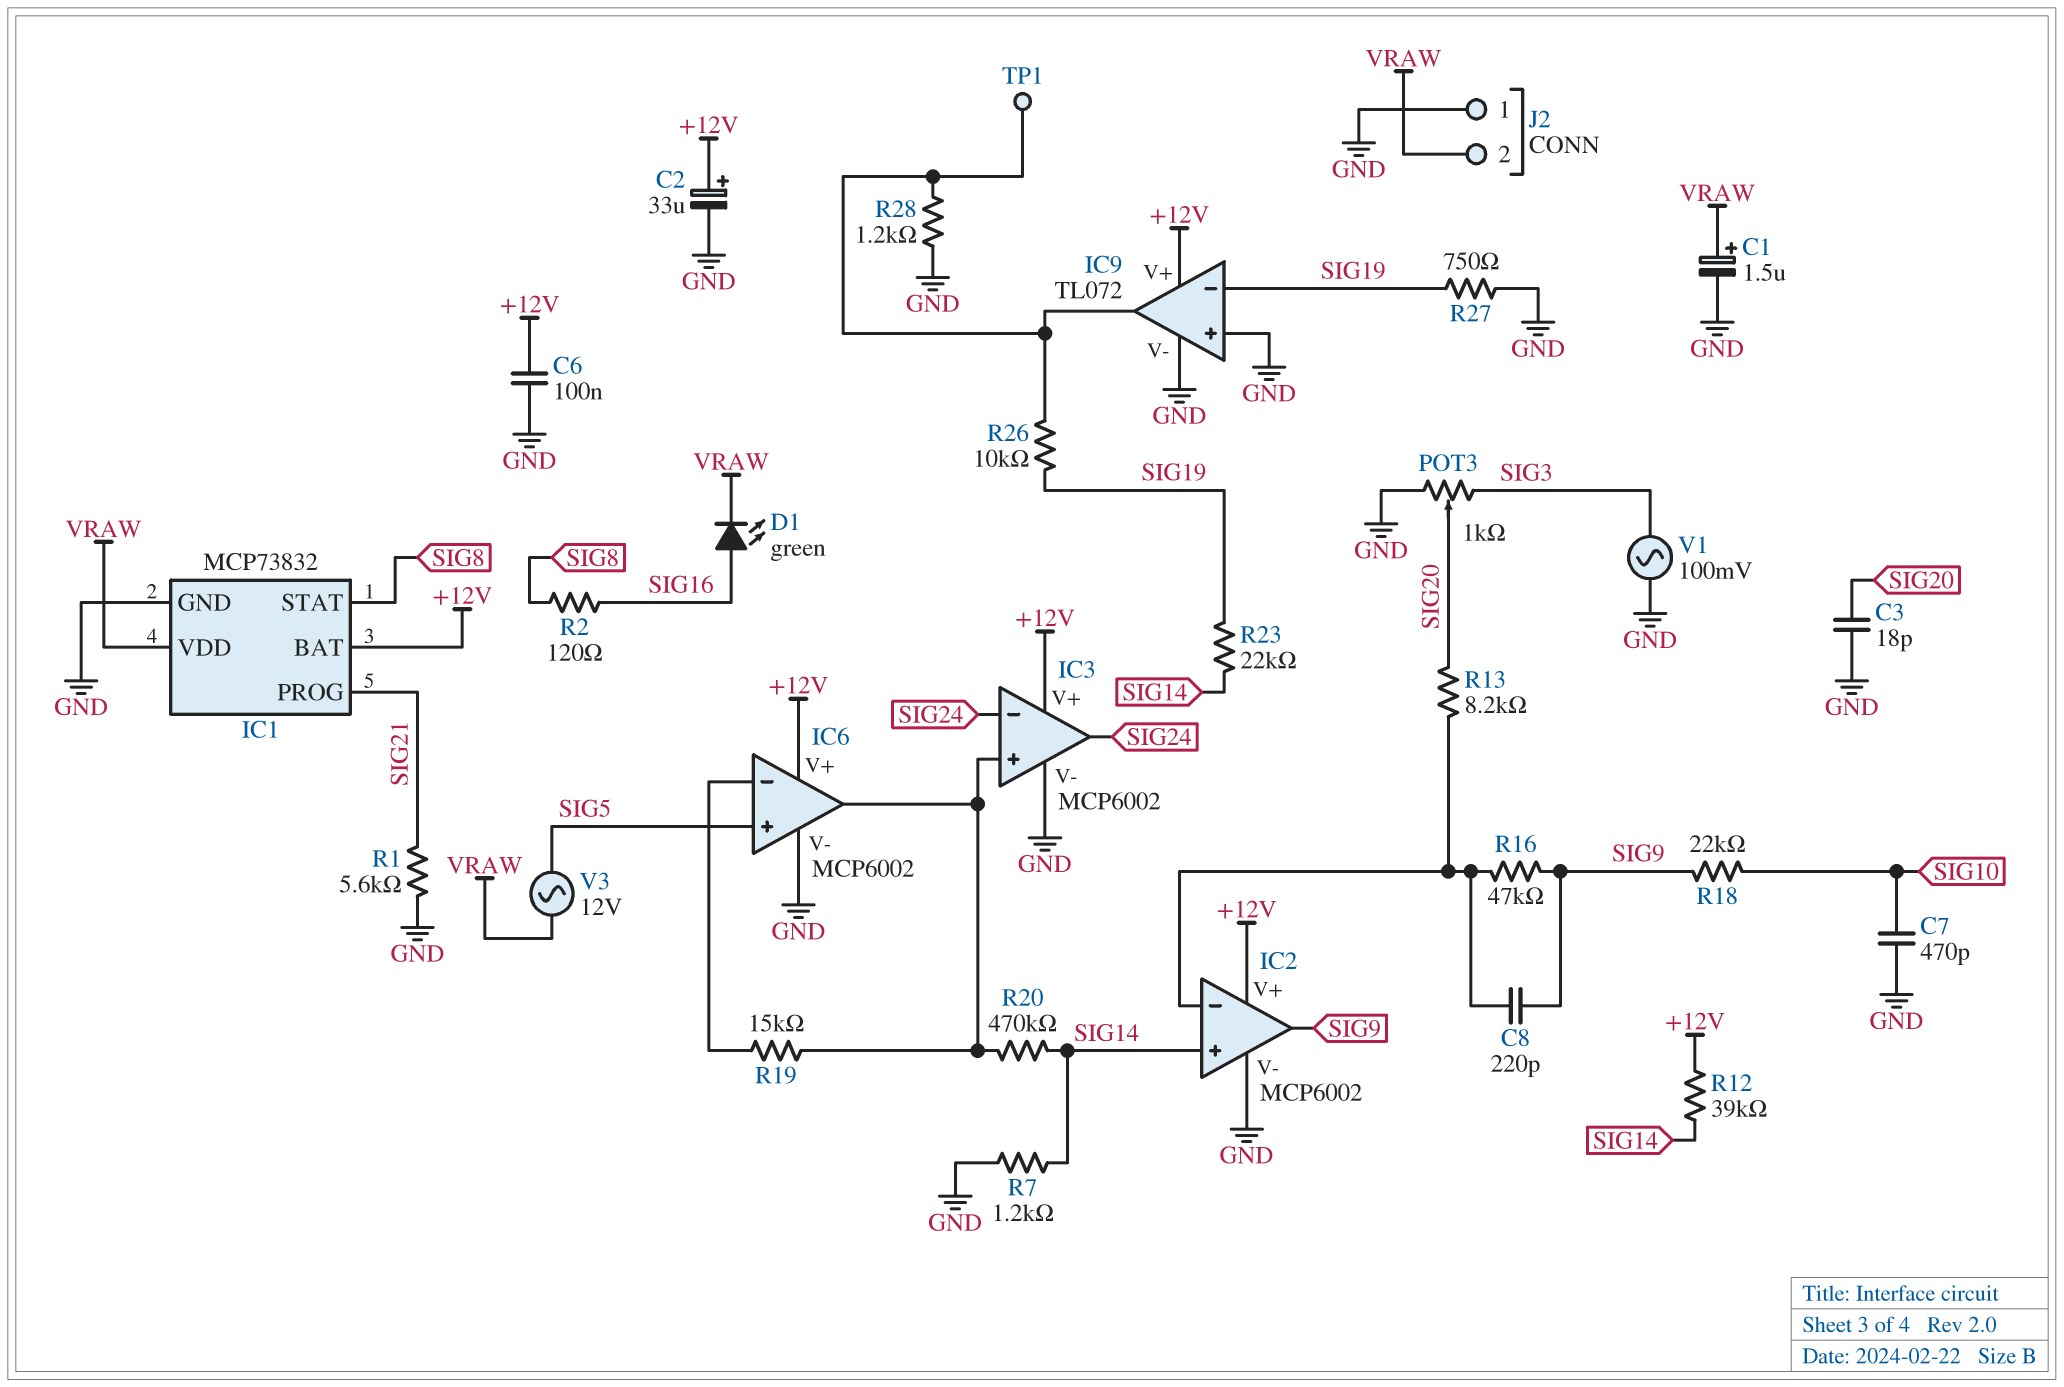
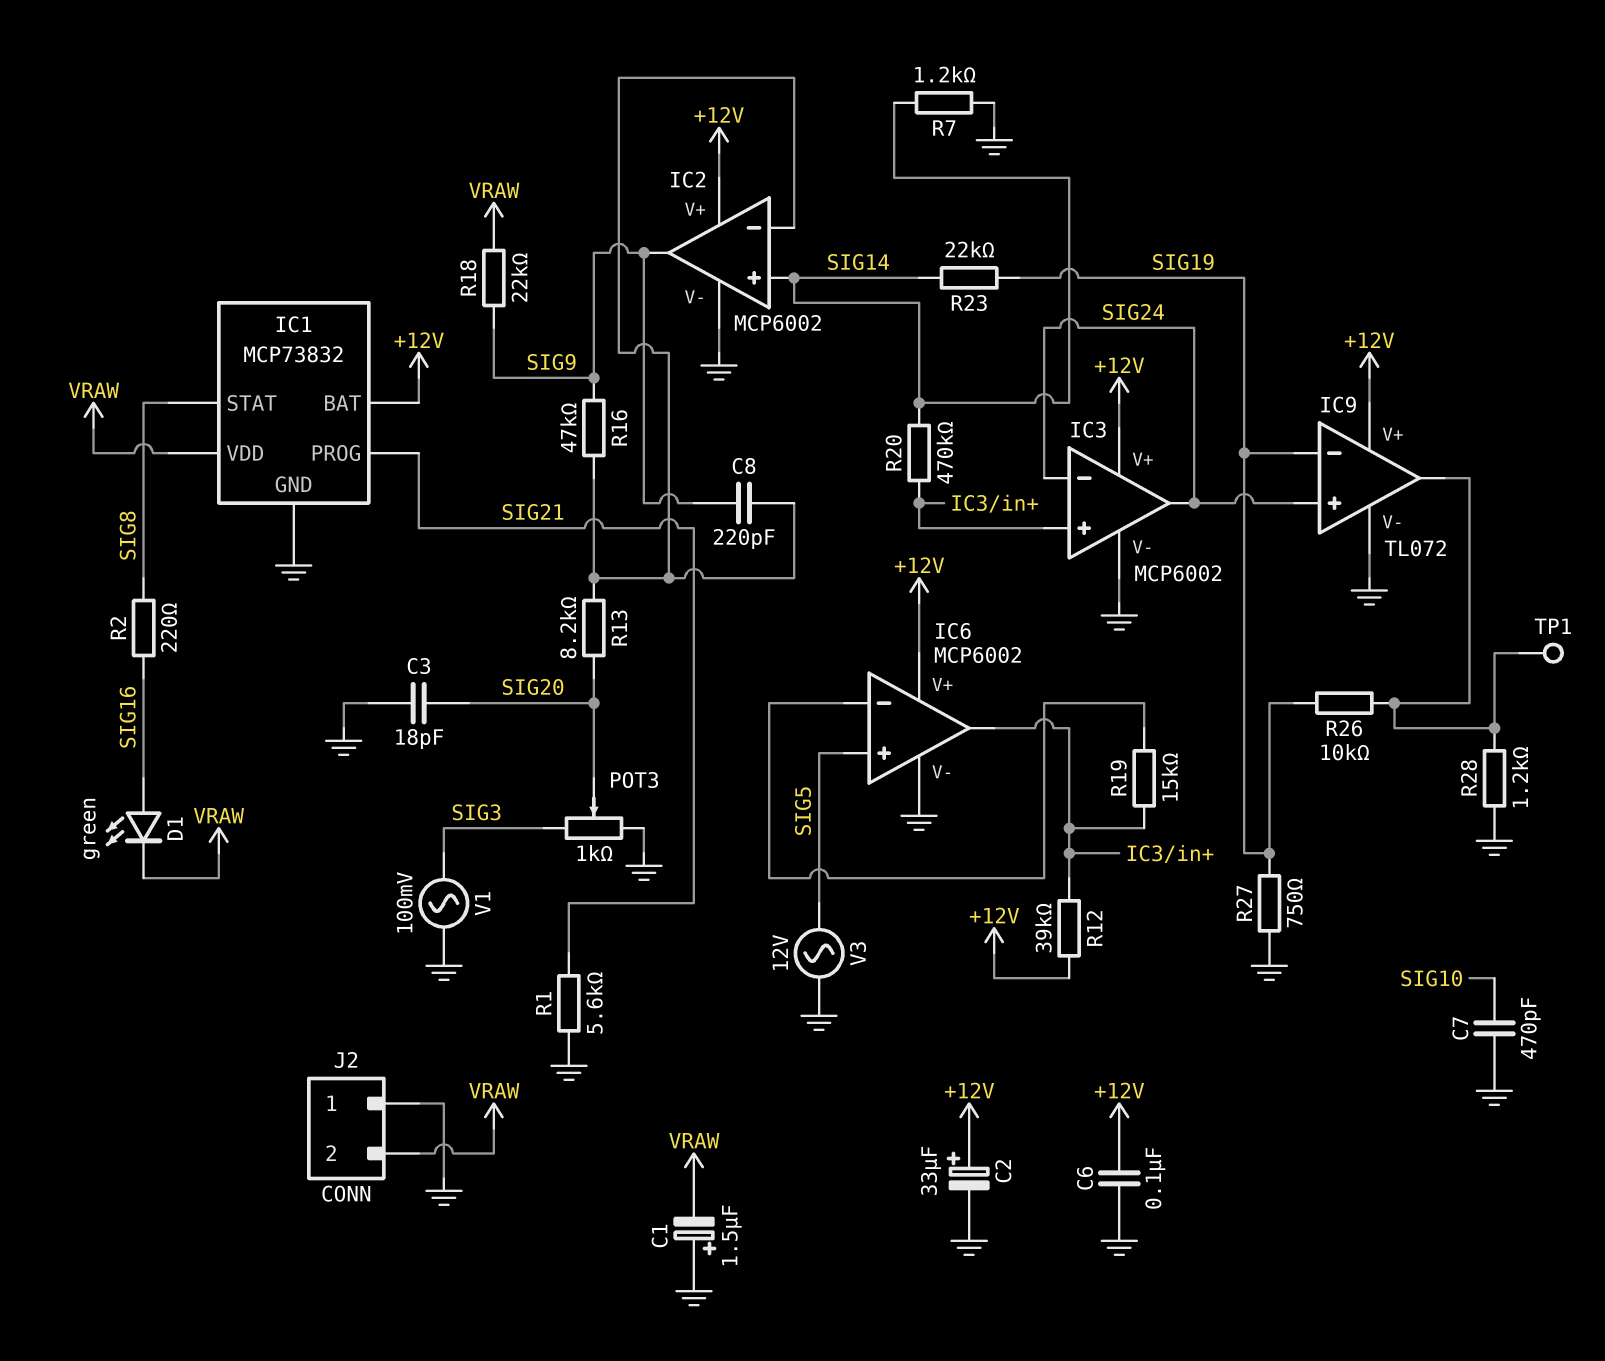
C1: 1.5uF (plus VRAW, minus GND) -> 1.5uF (plus GND, minus VRAW)
IC9 pin in+: GND -> SIG24
R2: 120 (SIG8, SIG16) -> 220 (SIG8, SIG16)
R12: 39k (+12V, SIG14) -> 39k (+12V, IC3/in+)
R18: 22k (SIG9, SIG10) -> 22k (SIG9, VRAW)
V3: AC 12V (SIG5, VRAW) -> AC 12V (GND, SIG5)

